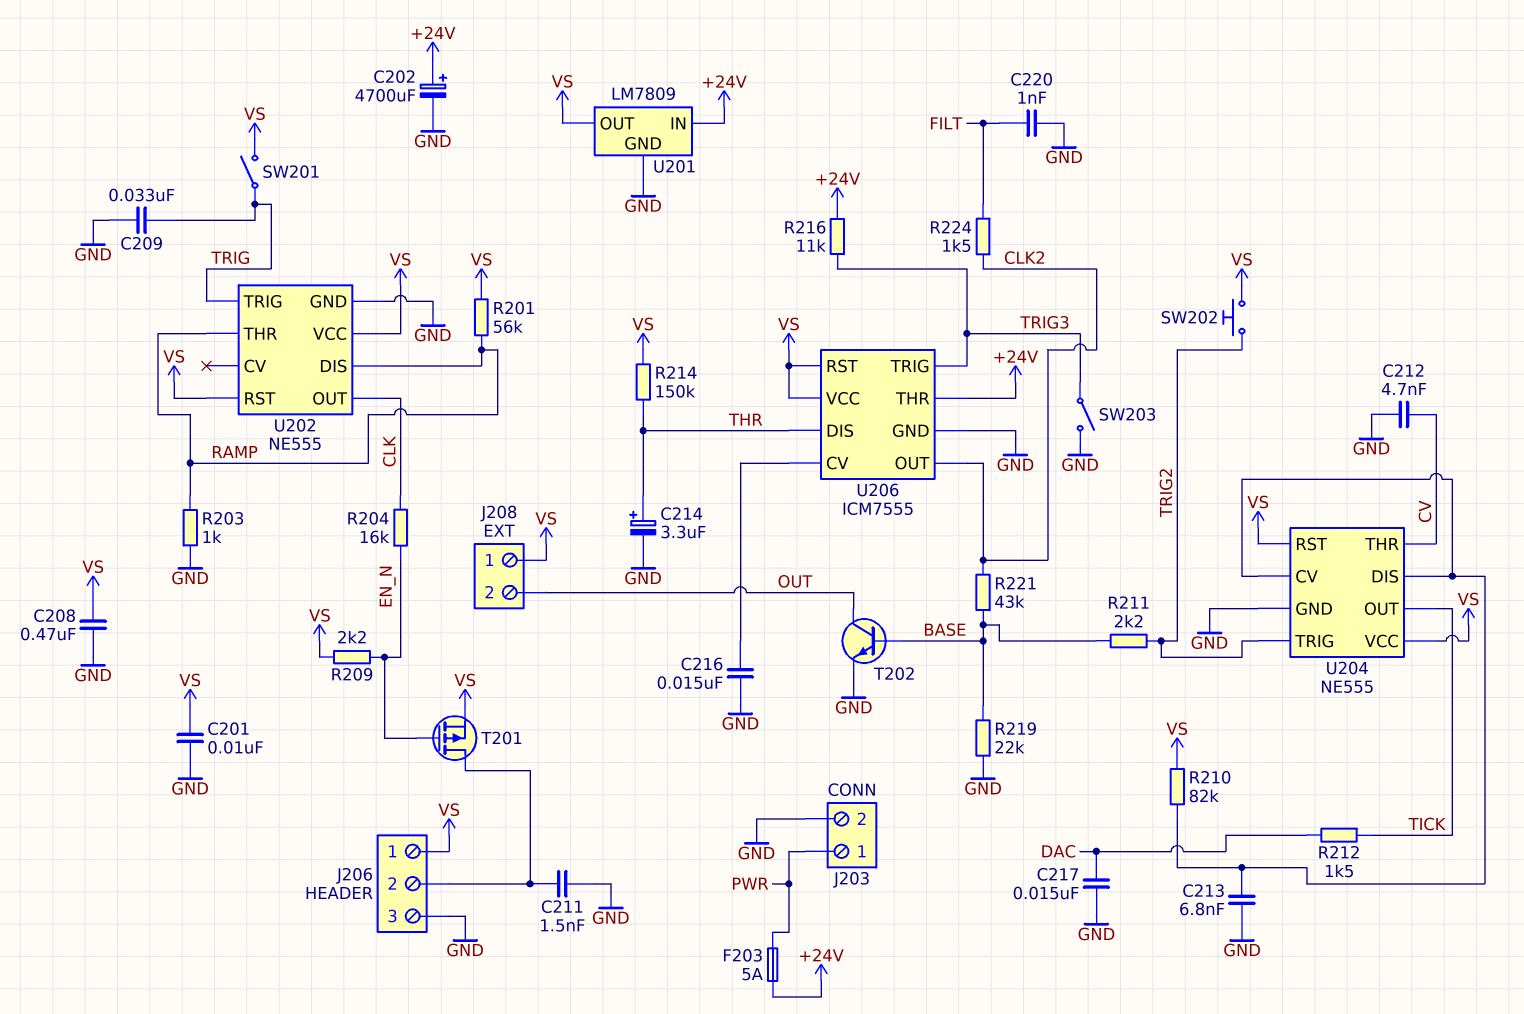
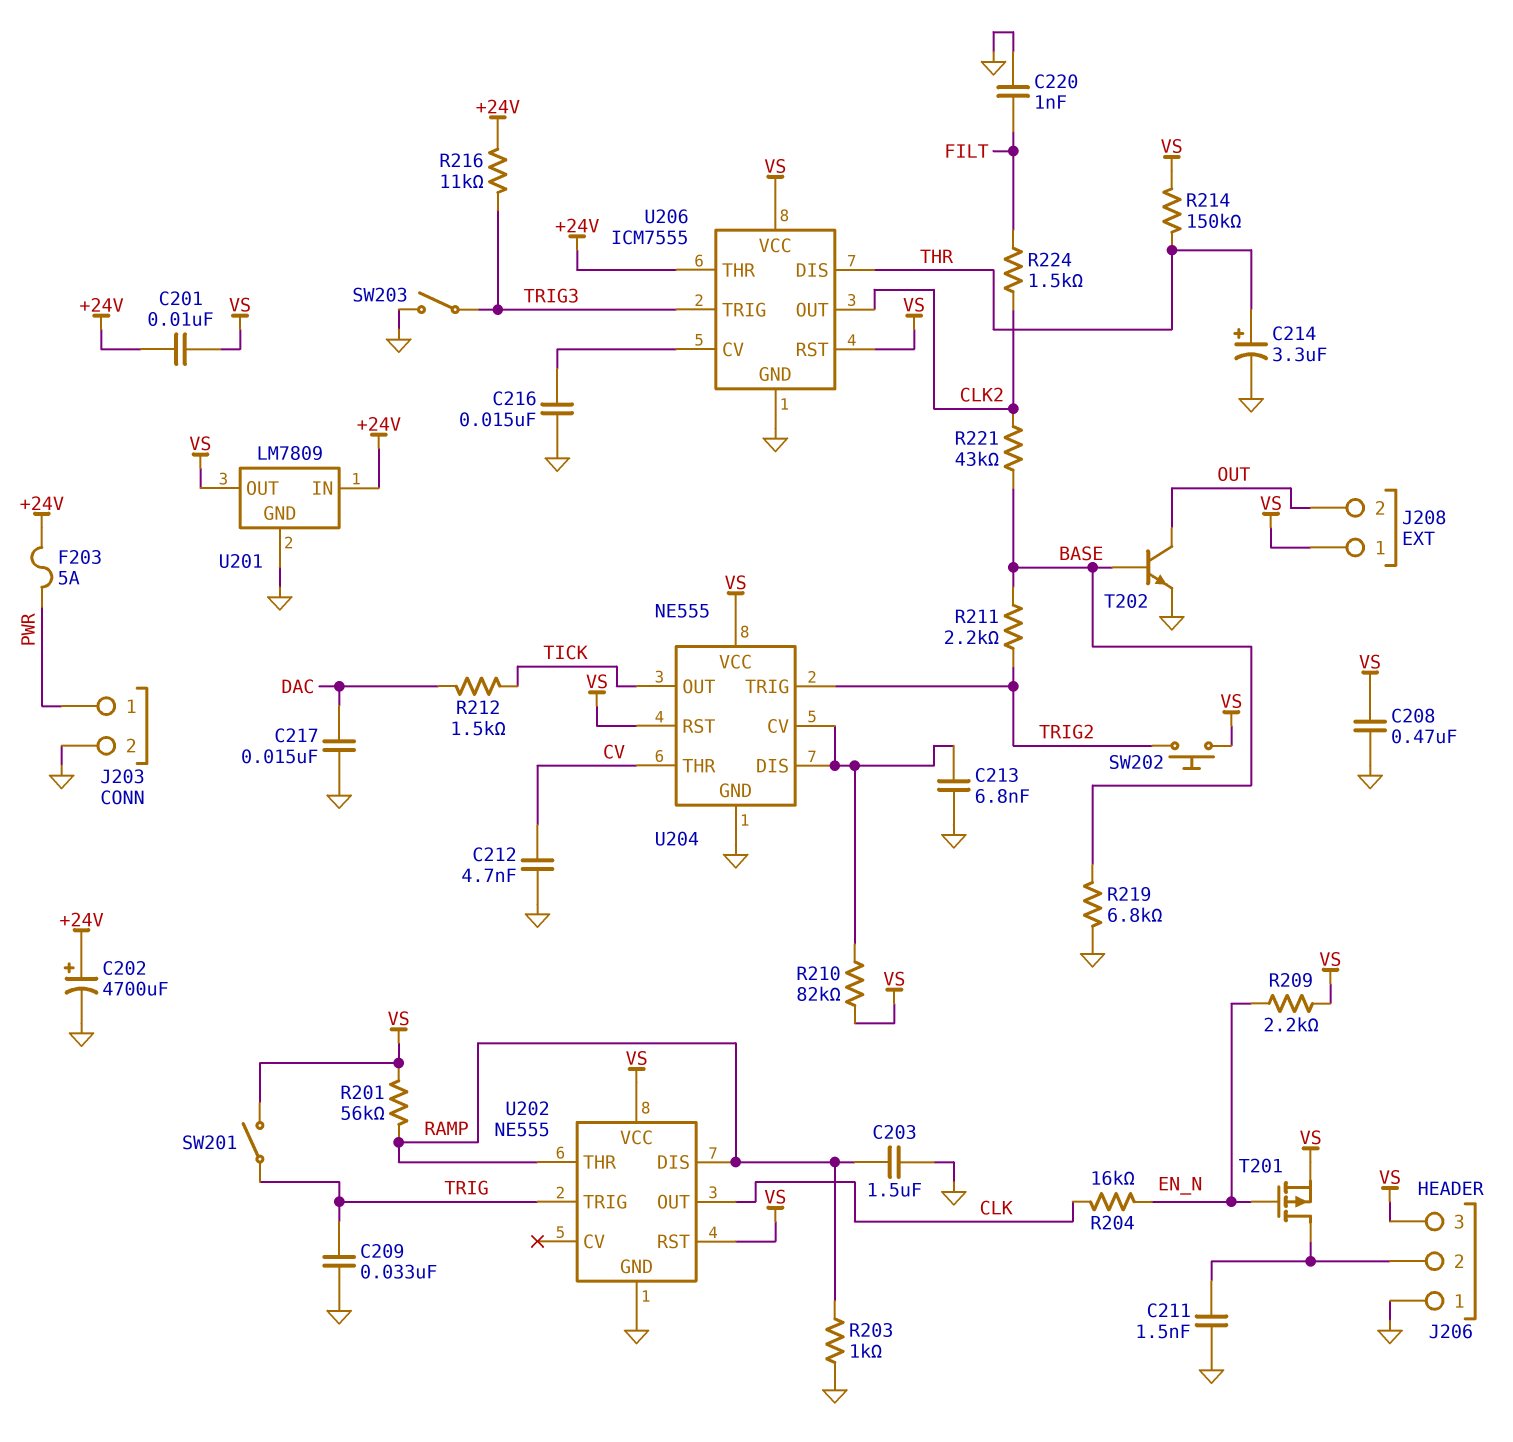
C201: 10nF (GND, VS) -> 10nF (+24V, VS)
C203: none -> 1.5uF (GND, RAMP)
J206 pin 1: VS -> GND
J206 pin 3: GND -> VS
R219: 22k (BASE, GND) -> 6.8k (BASE, GND)

